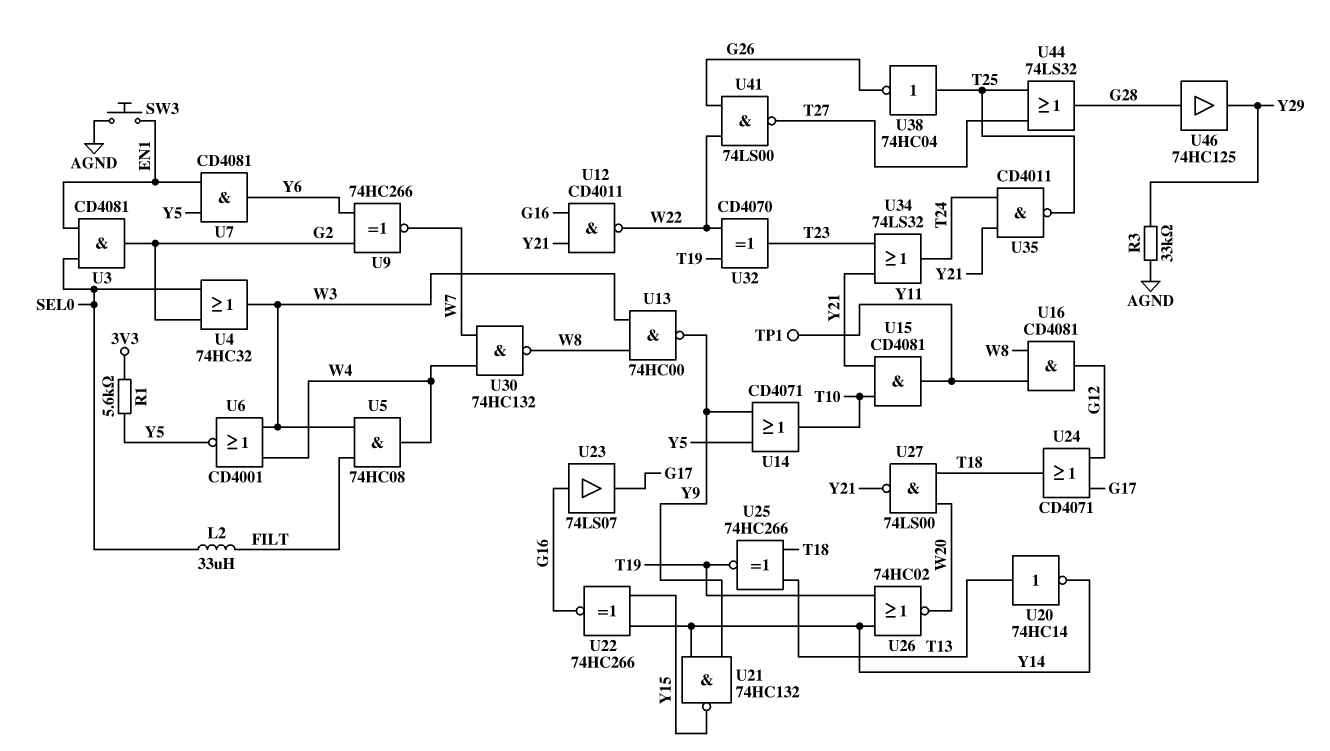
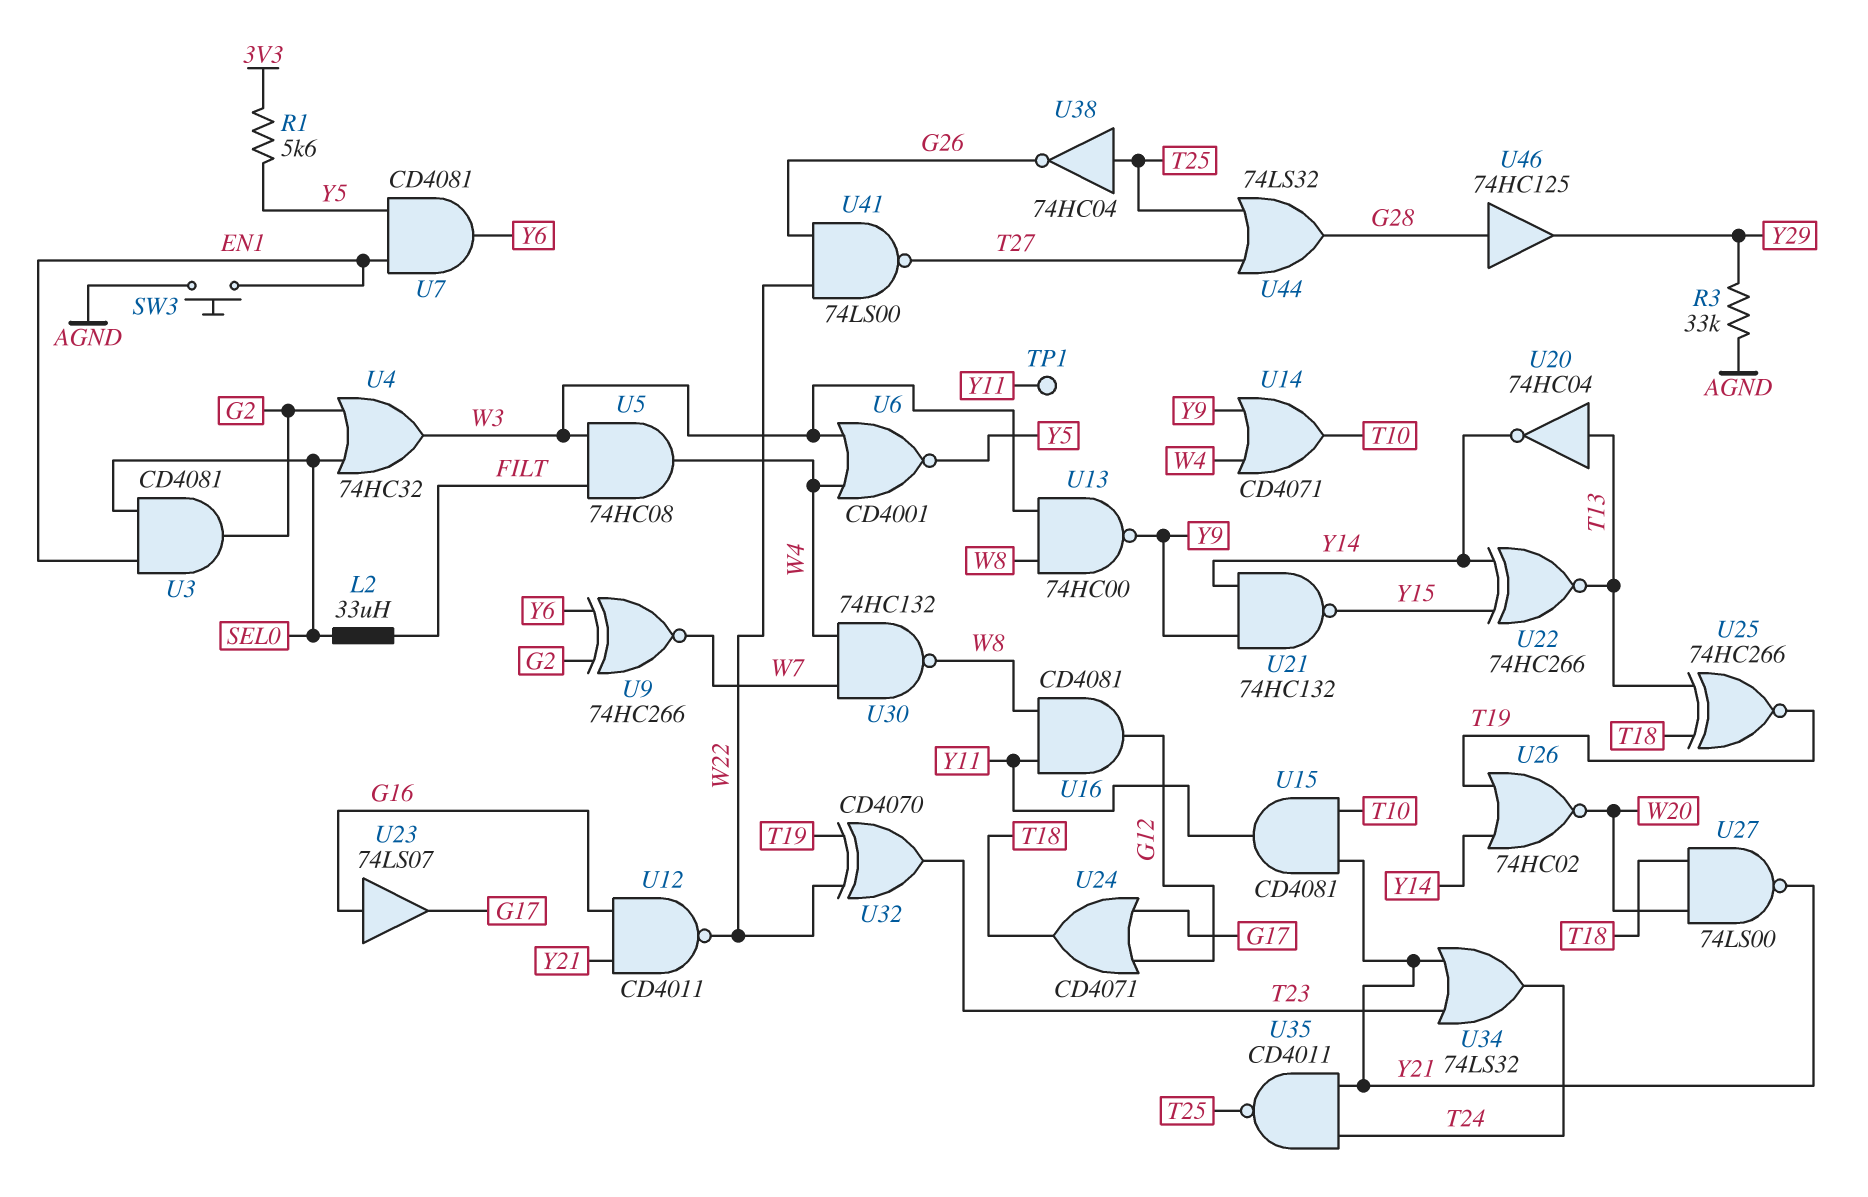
U14: OR CD4071 (in Y5, in Y9, out T10) -> OR CD4071 (in W4, in Y9, out T10)
U20: NOT 74HC14 (in T13, out Y14) -> NOT 74HC04 (in T13, out Y14)
U22: XNOR 74HC266 (in Y14, in Y15, out G16) -> XNOR 74HC266 (in Y14, in Y15, out T13)

